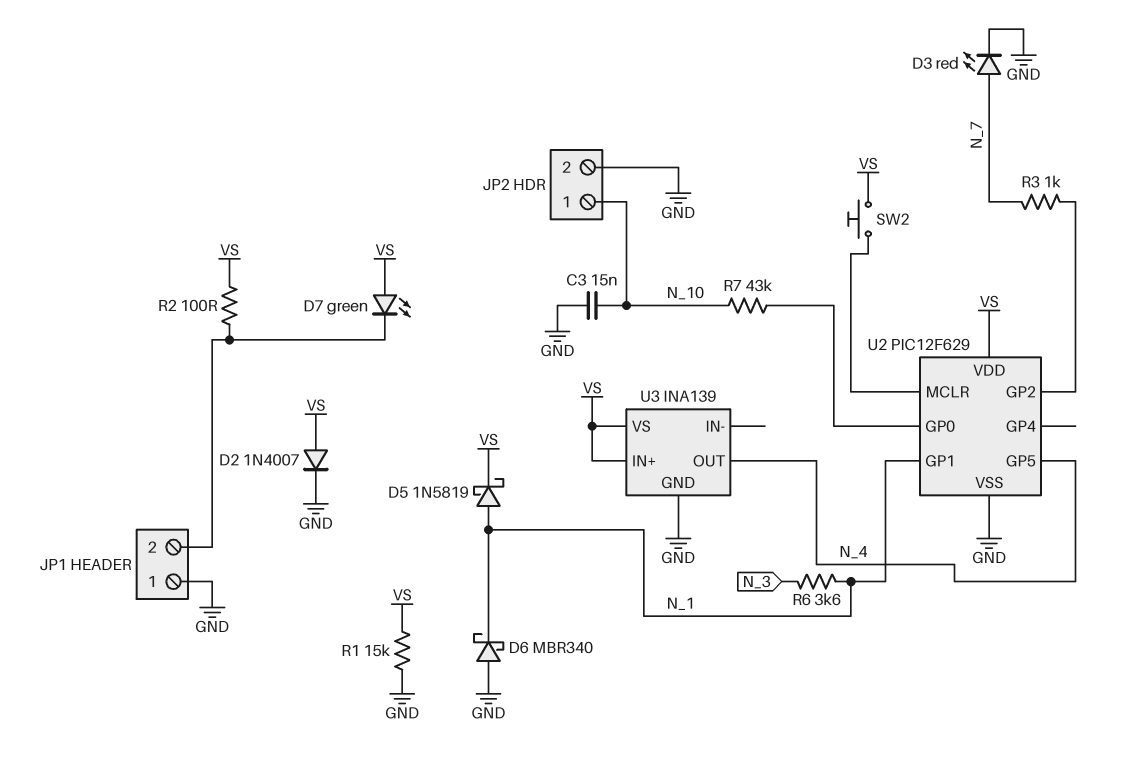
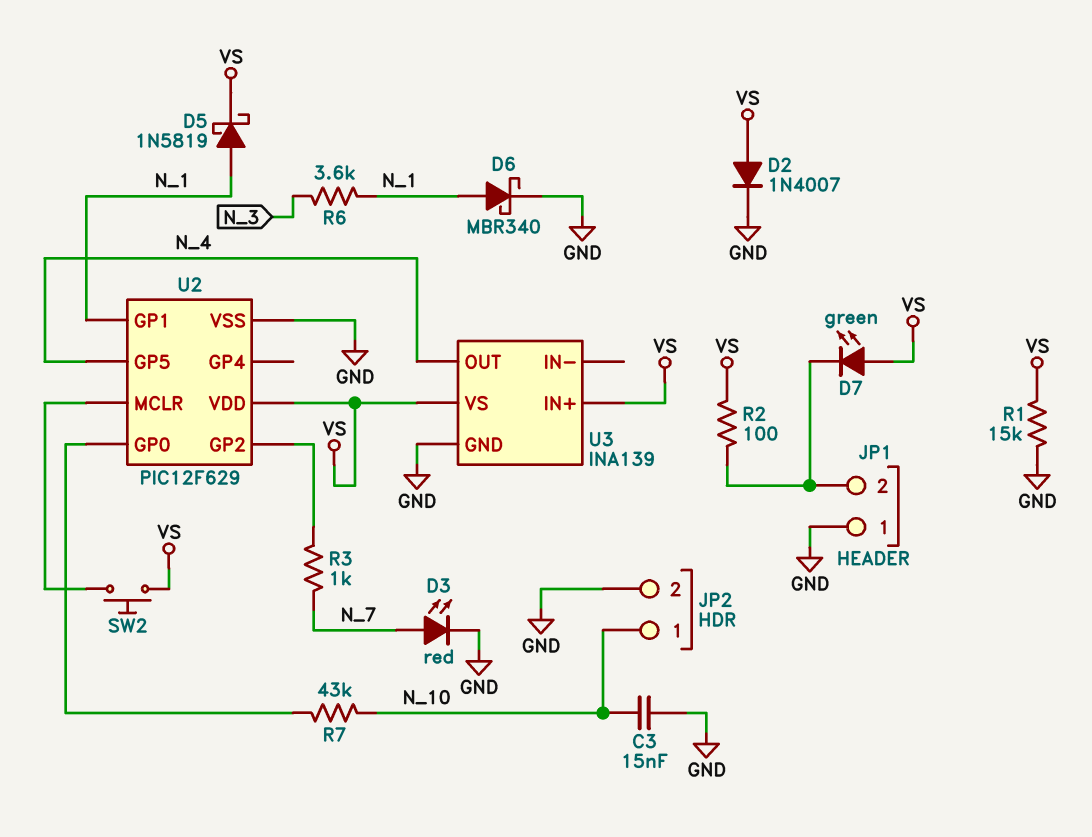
D6: schottky MBR340 (A GND, K N_1) -> schottky MBR340 (A N_1, K GND)

